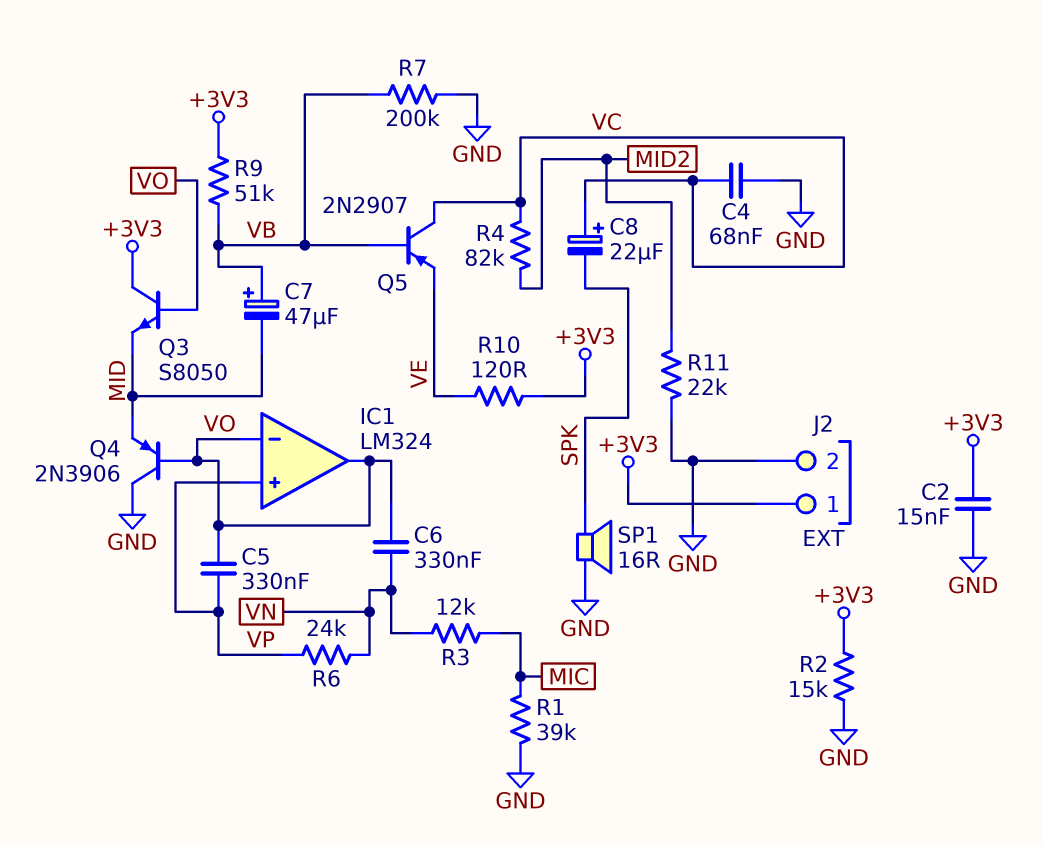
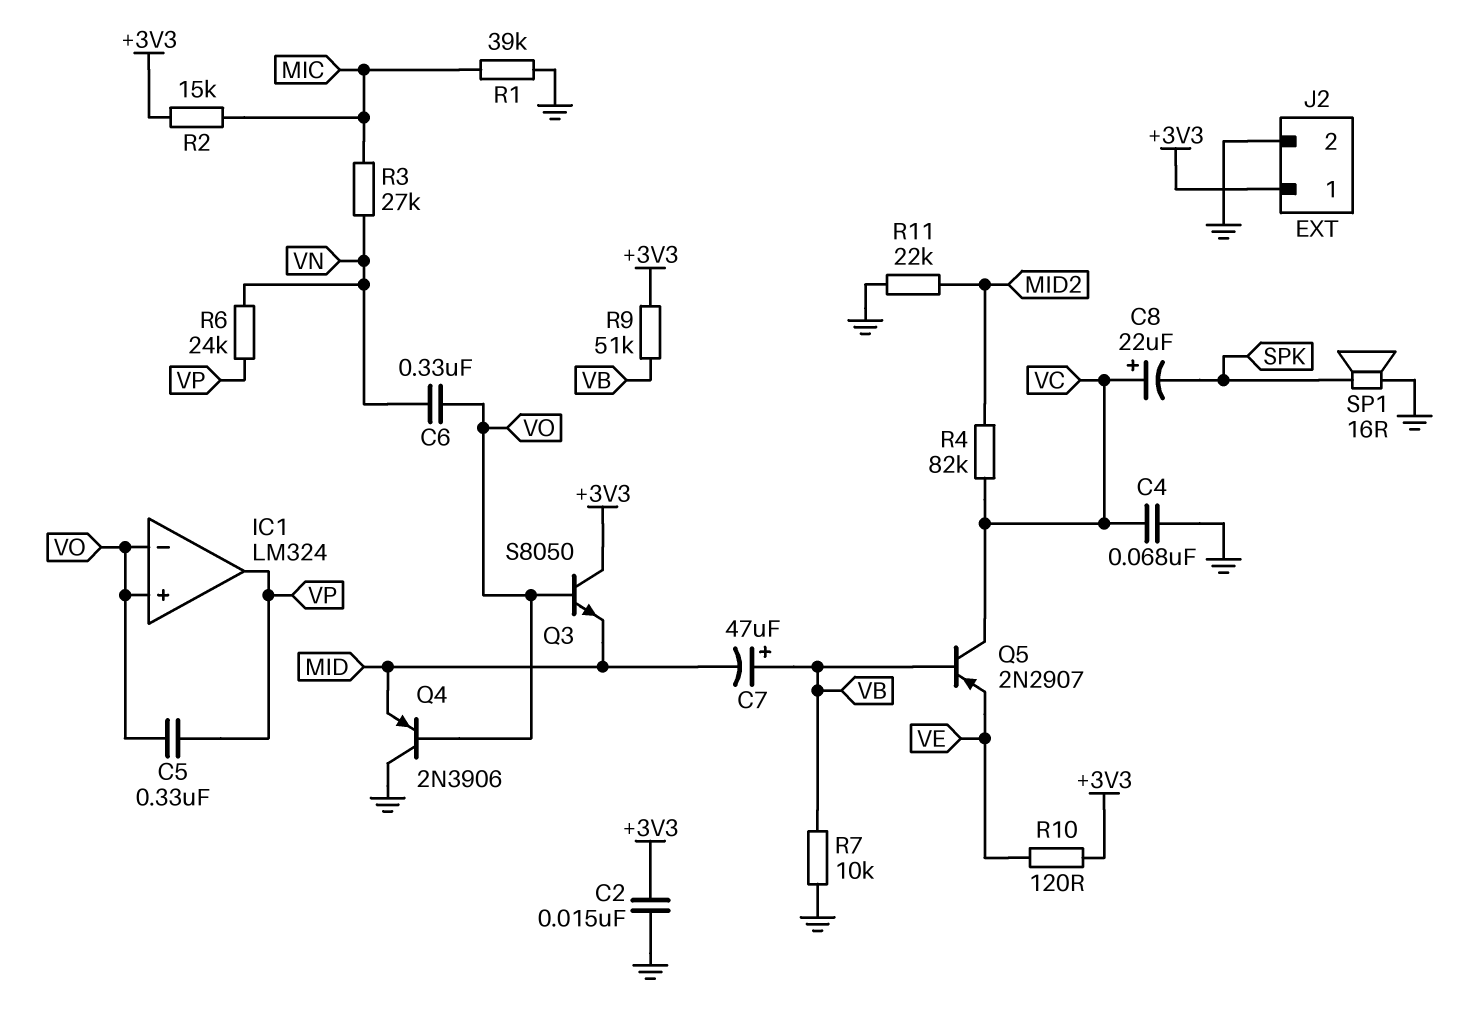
IC1 pin in+: VP -> VO
IC1 pin out: VO -> VP
R2: 15k (+3V3, GND) -> 15k (+3V3, MIC)
R3: 12k (MIC, VN) -> 27k (MIC, VN)
R7: 200k (GND, VB) -> 10k (GND, VB)

